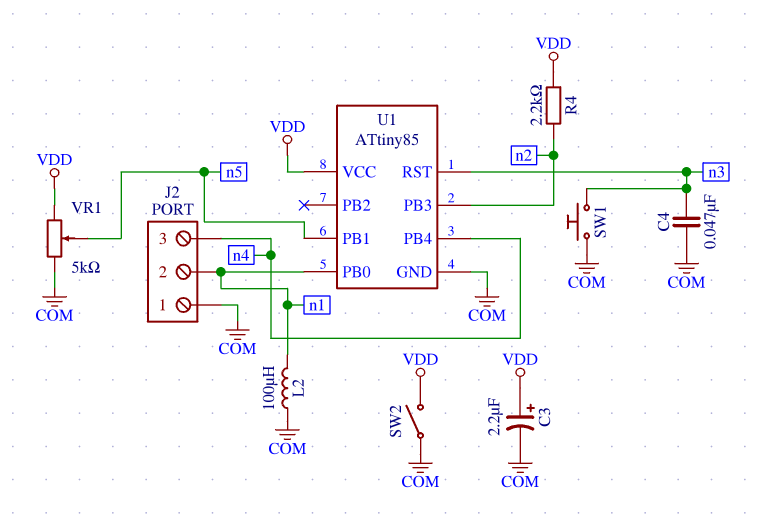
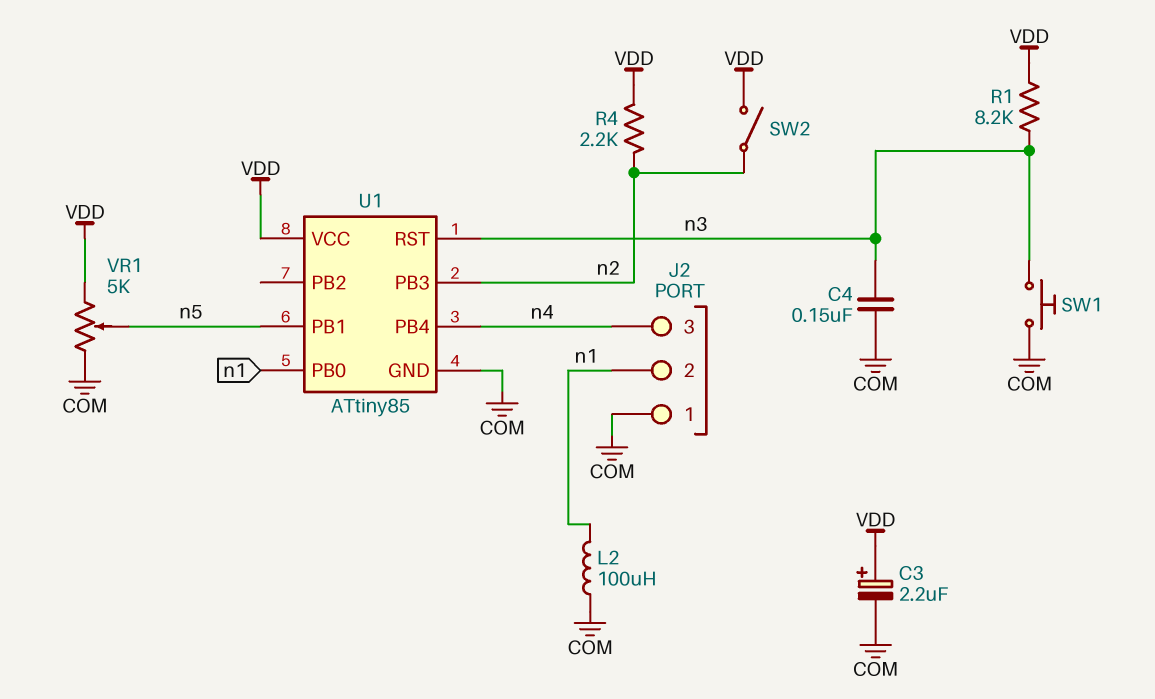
C4: 47nF (COM, n3) -> 150nF (COM, n3)
R1: none -> 8.2k (VDD, n3)
SW2: switch (COM, VDD) -> switch (VDD, n2)

